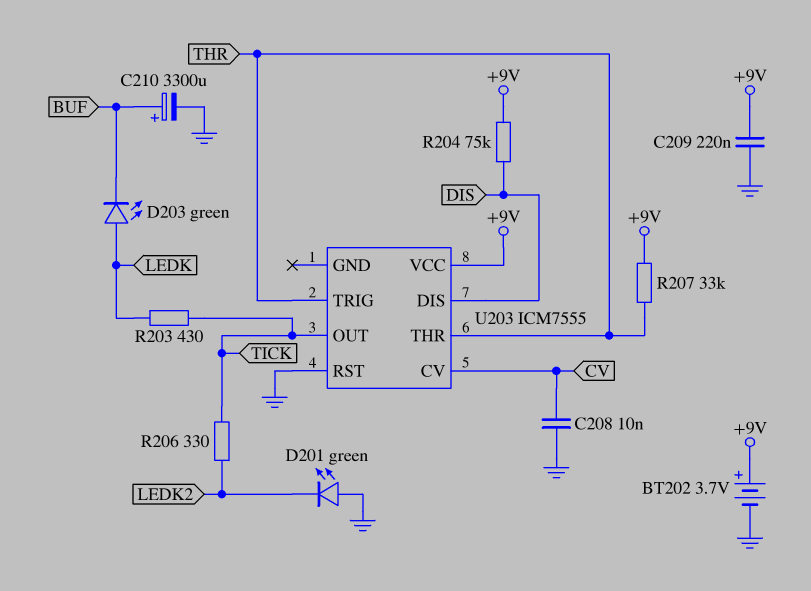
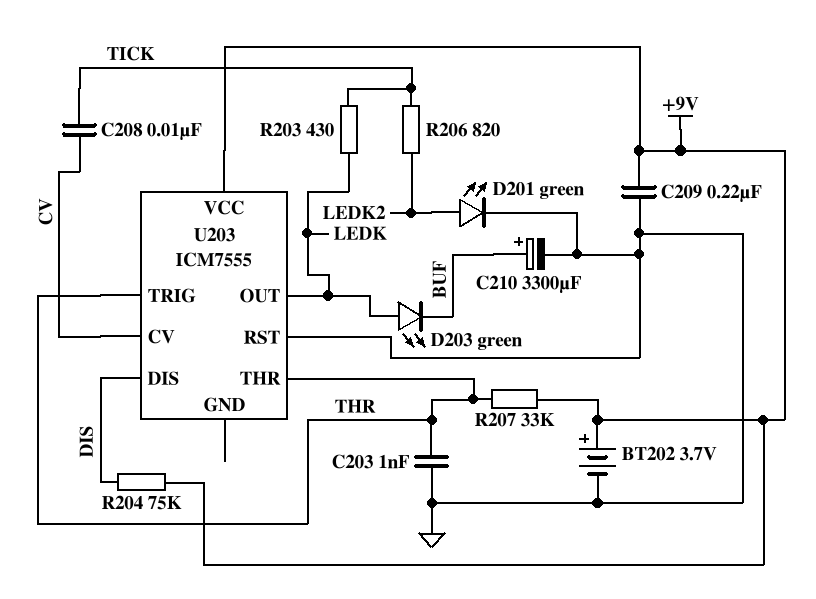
C203: none -> 1nF (GND, THR)
C208: 10nF (CV, GND) -> 10nF (CV, TICK)
D201: LED green (A GND, K LEDK2) -> LED green (A LEDK2, K GND)
R206: 330 (LEDK2, TICK) -> 820 (LEDK2, TICK)
U203 pin OUT: TICK -> LEDK

